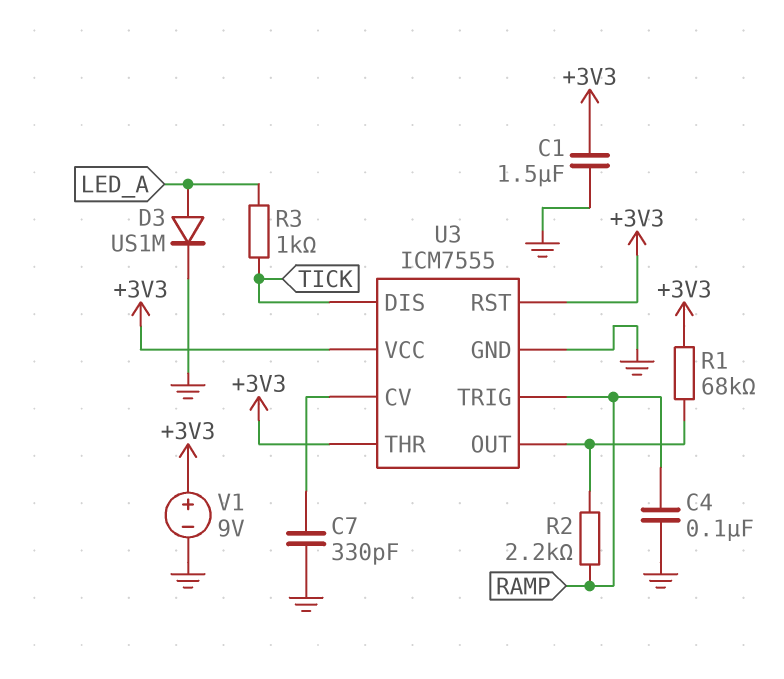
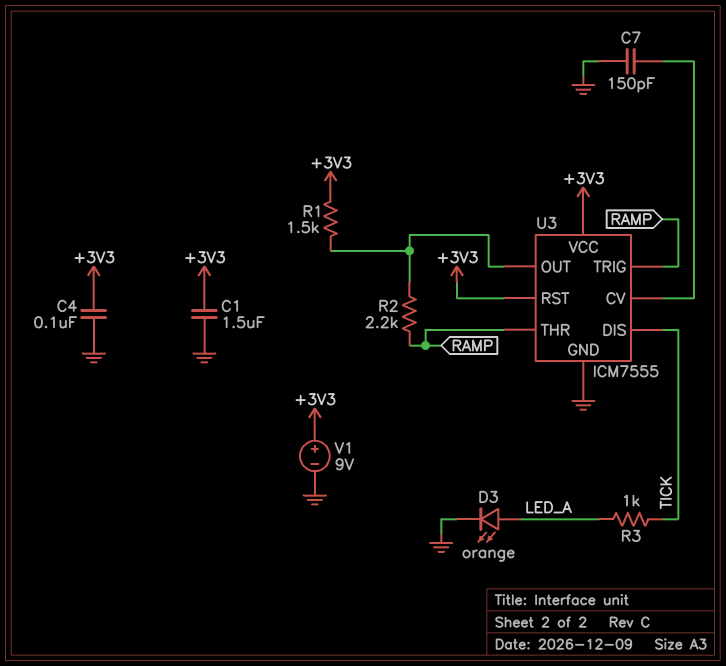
C4: 100nF (GND, RAMP) -> 100nF (+3V3, GND)
C7: 330pF (GND, U3/CV) -> 150pF (GND, U3/CV)
D3: diode US1M (A LED_A, K GND) -> LED orange (A LED_A, K GND)
R1: 68k (+3V3, U3/OUT) -> 1.5k (+3V3, U3/OUT)
U3 pin THR: +3V3 -> RAMP

